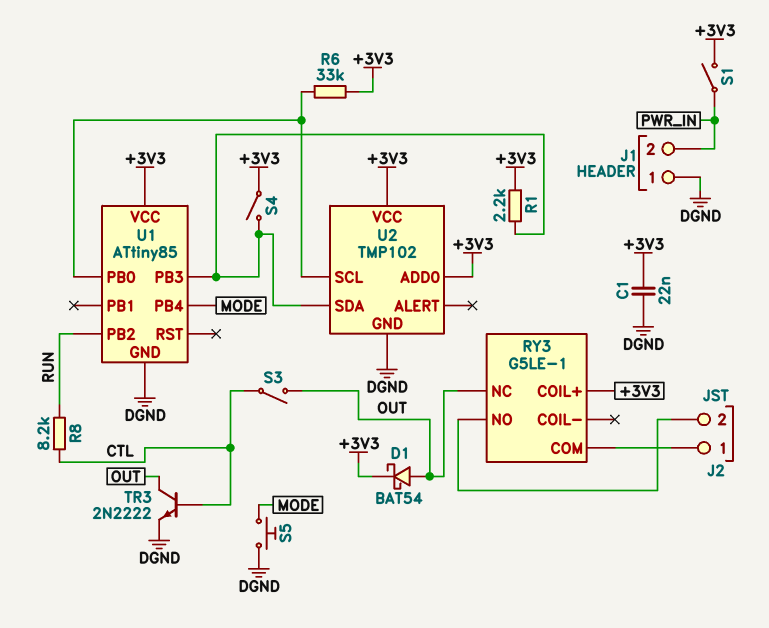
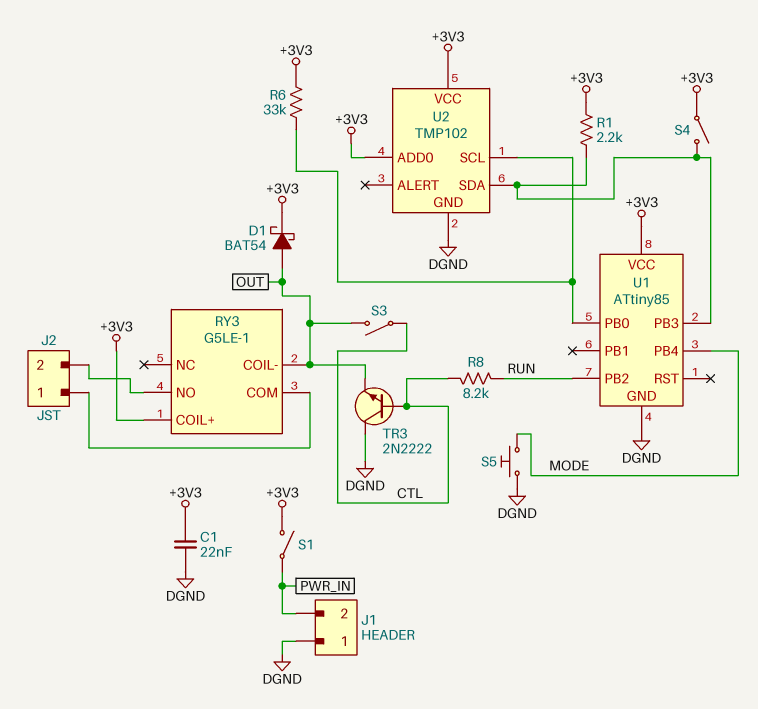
RY3 pin COIL-: none -> OUT
RY3 pin NC: OUT -> none
TR3: NPN 2N2222 (B CTL, C OUT, E DGND) -> NPN 2N2222 (B CTL, C DGND, E OUT)

